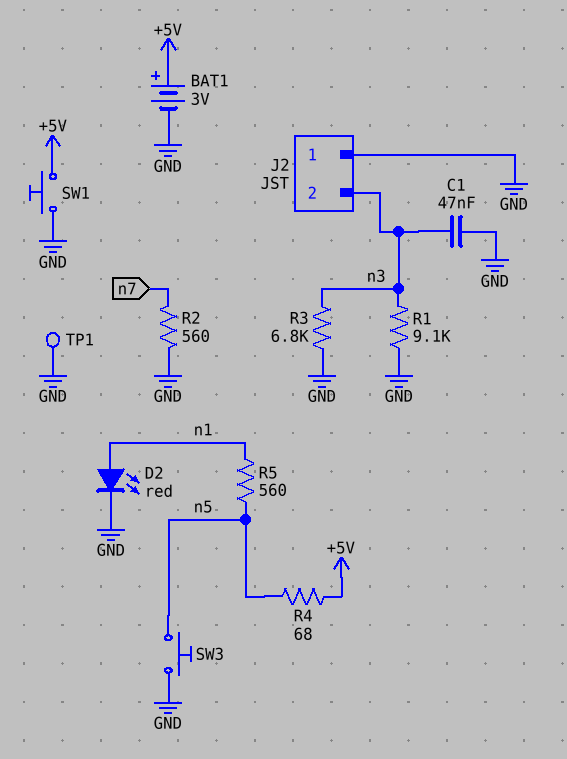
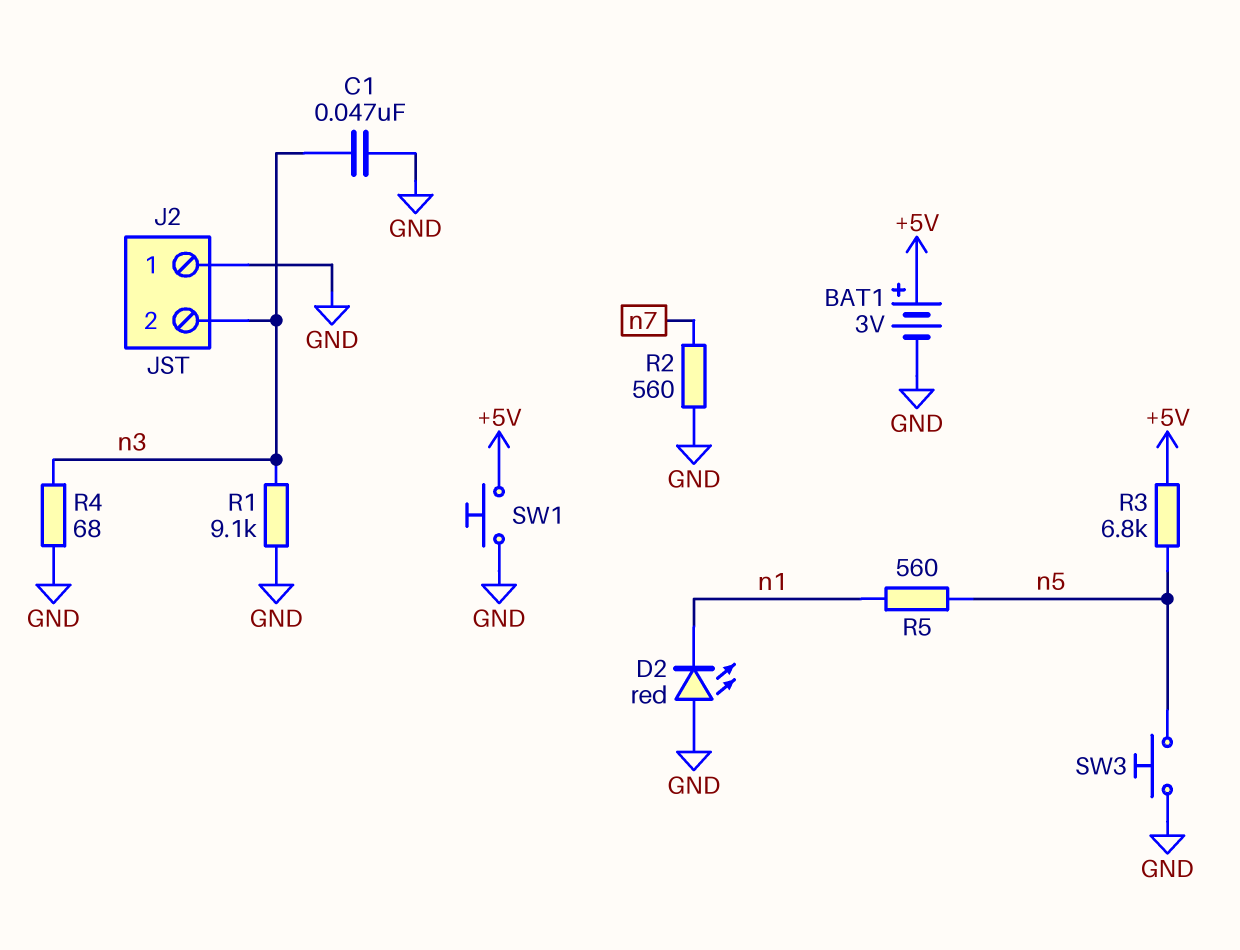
D2: LED red (A n1, K GND) -> LED red (A GND, K n1)
R3: 6.8k (GND, n3) -> 6.8k (+5V, n5)
R4: 68 (+5V, n5) -> 68 (GND, n3)
TP1: test point (GND) -> none

